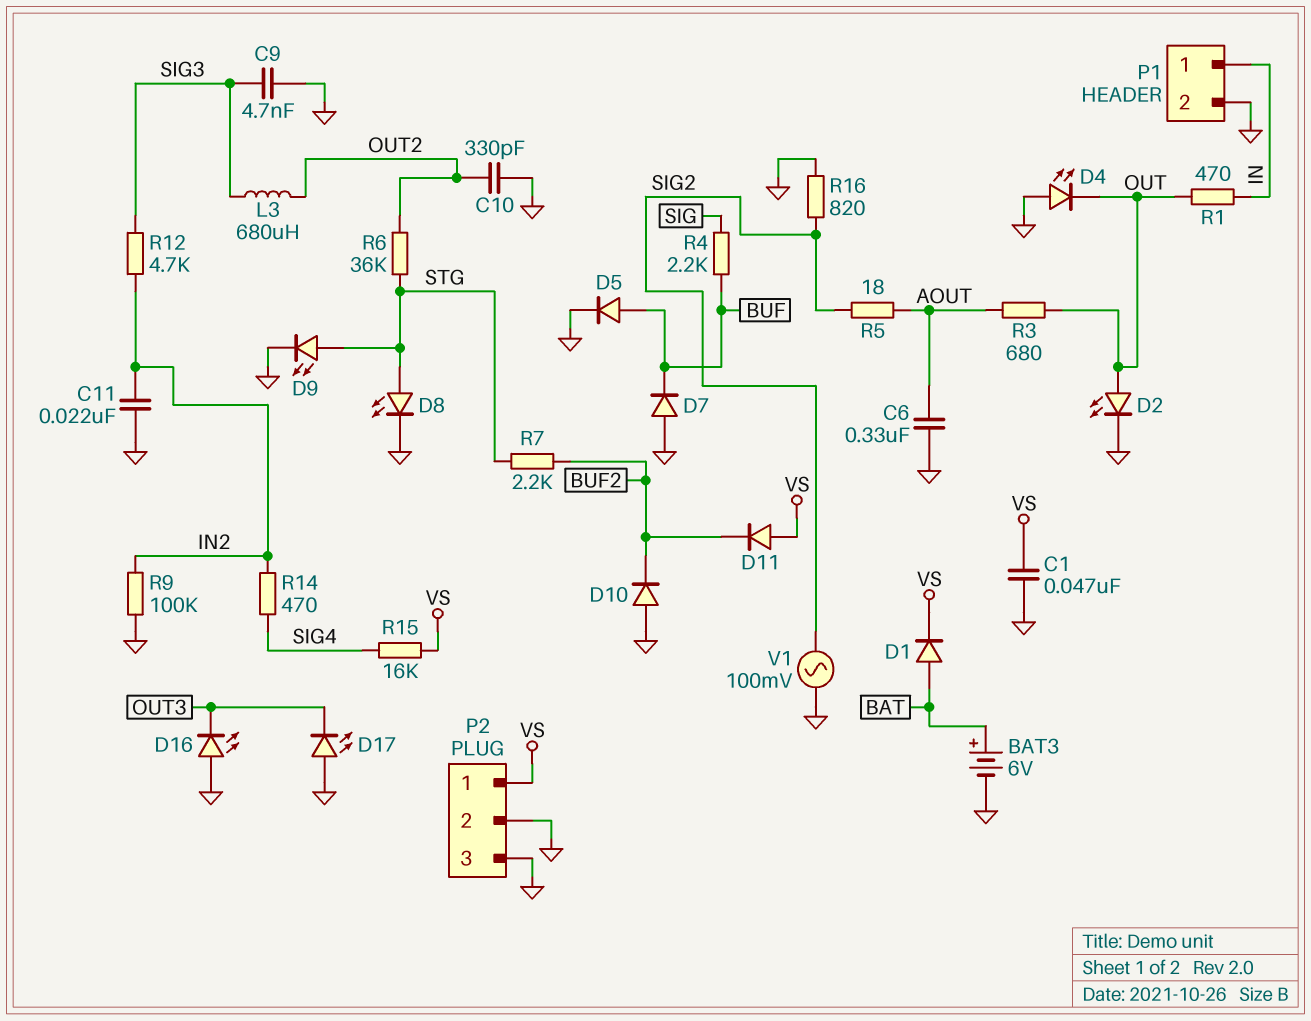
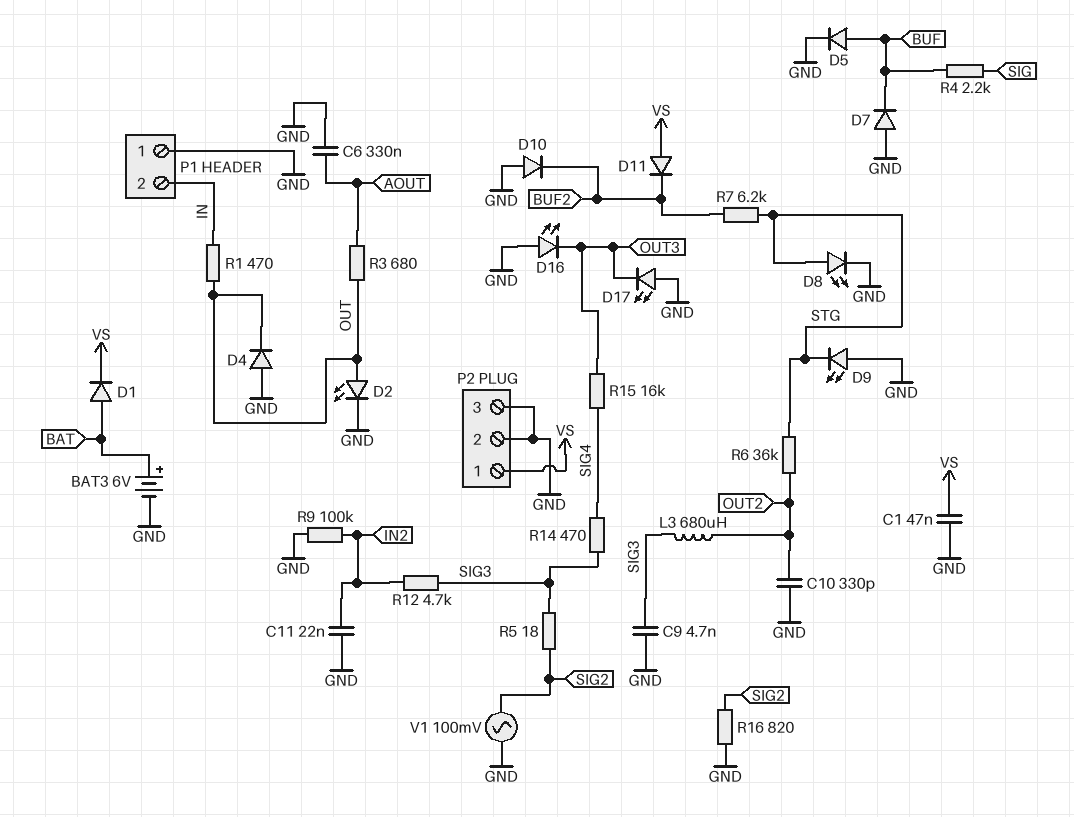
D4: LED (A GND, K OUT) -> diode (A GND, K OUT)
D9: LED (A STG, K GND) -> LED (A GND, K STG)
P1 pin 1: IN -> GND
P1 pin 2: GND -> IN
R5: 18 (AOUT, SIG2) -> 18 (SIG2, SIG3)
R7: 2.2k (BUF2, STG) -> 6.2k (BUF2, STG)
R14: 470 (IN2, SIG4) -> 470 (SIG3, SIG4)
R15: 16k (SIG4, VS) -> 16k (OUT3, SIG4)

